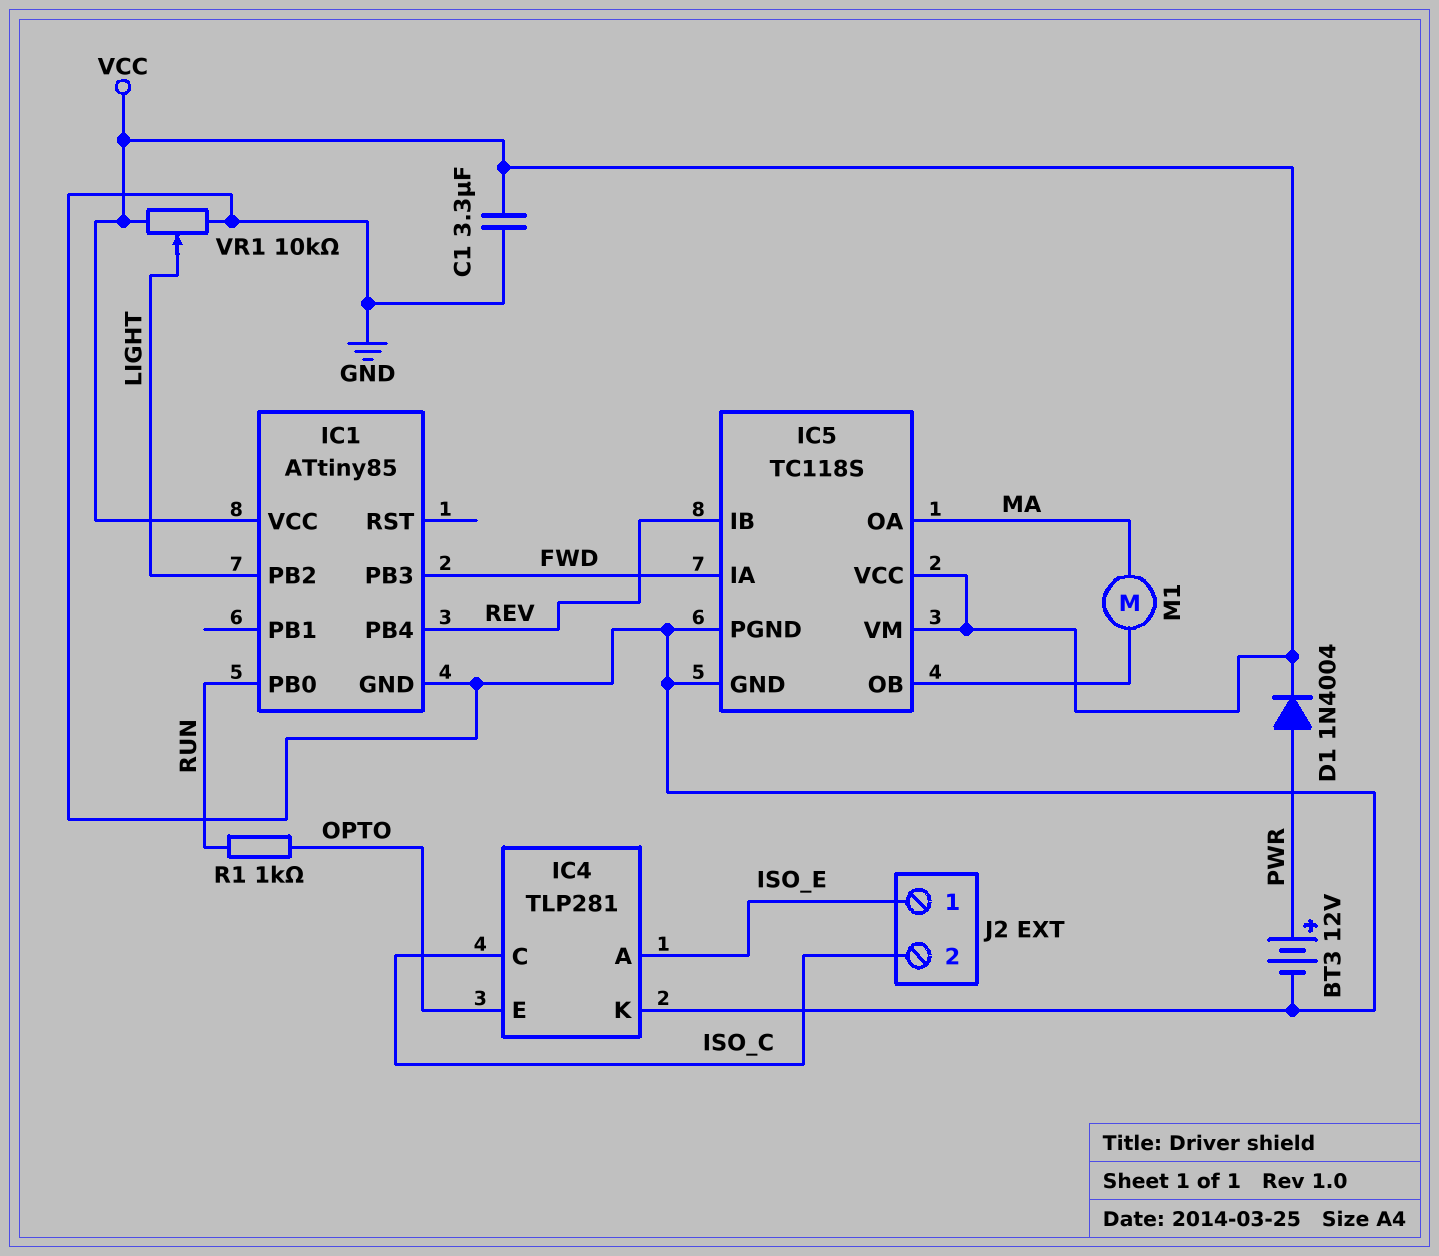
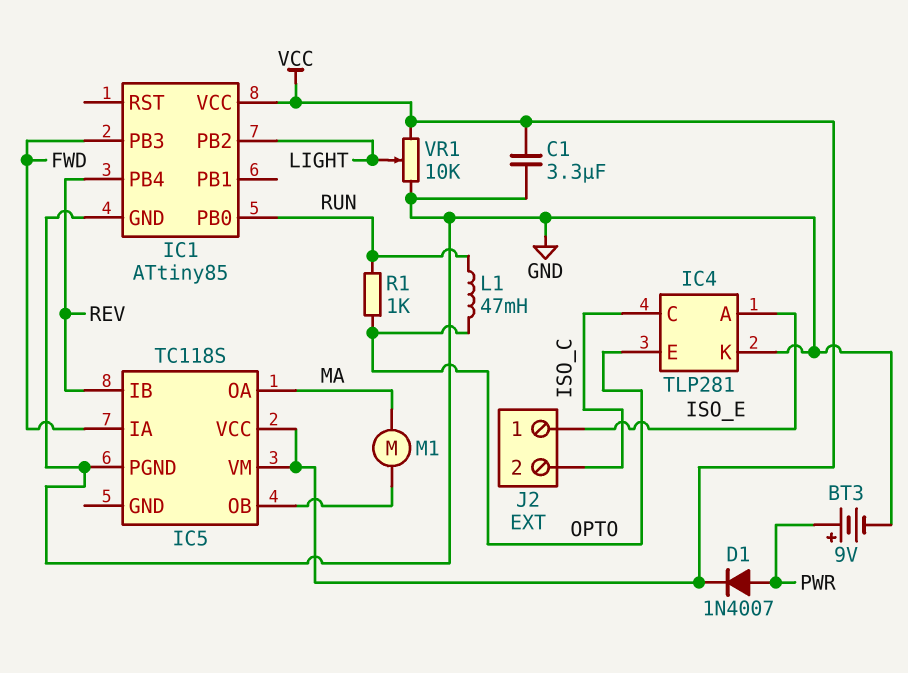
BT3: 12V (plus PWR, minus GND) -> 9V (plus PWR, minus GND)
D1: diode 1N4004 (A PWR, K VCC) -> diode 1N4007 (A PWR, K VCC)
IC5 pin GND: GND -> none
L1: none -> 47mH (OPTO, RUN)

